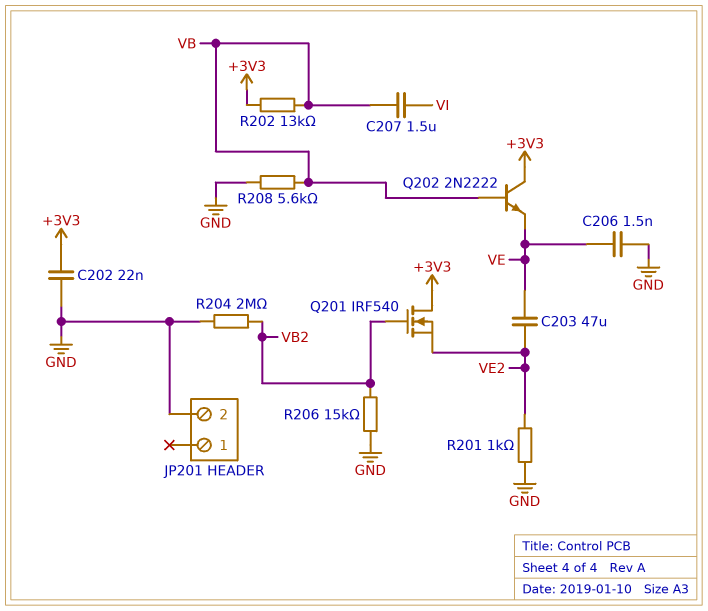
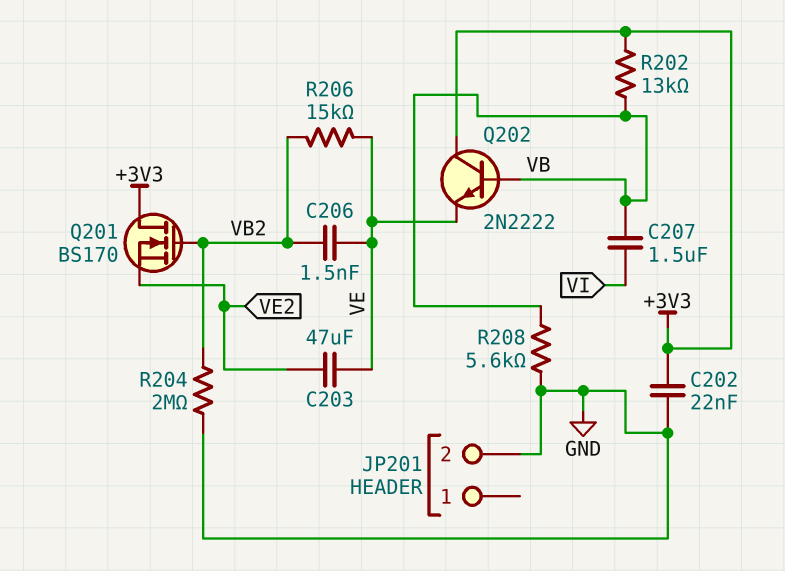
C206: 1.5nF (GND, VE) -> 1.5nF (VB2, VE)
Q201: NMOS IRF540 (G VB2, D +3V3, S VE2) -> NMOS BS170 (G VB2, D +3V3, S VE2)
R201: 1k (GND, VE2) -> none
R206: 15k (GND, VB2) -> 15k (VB2, VE)

